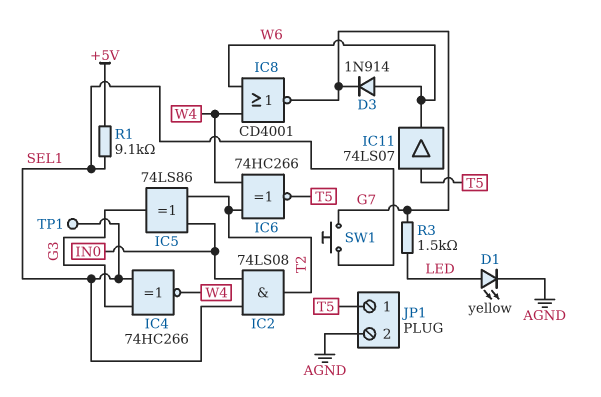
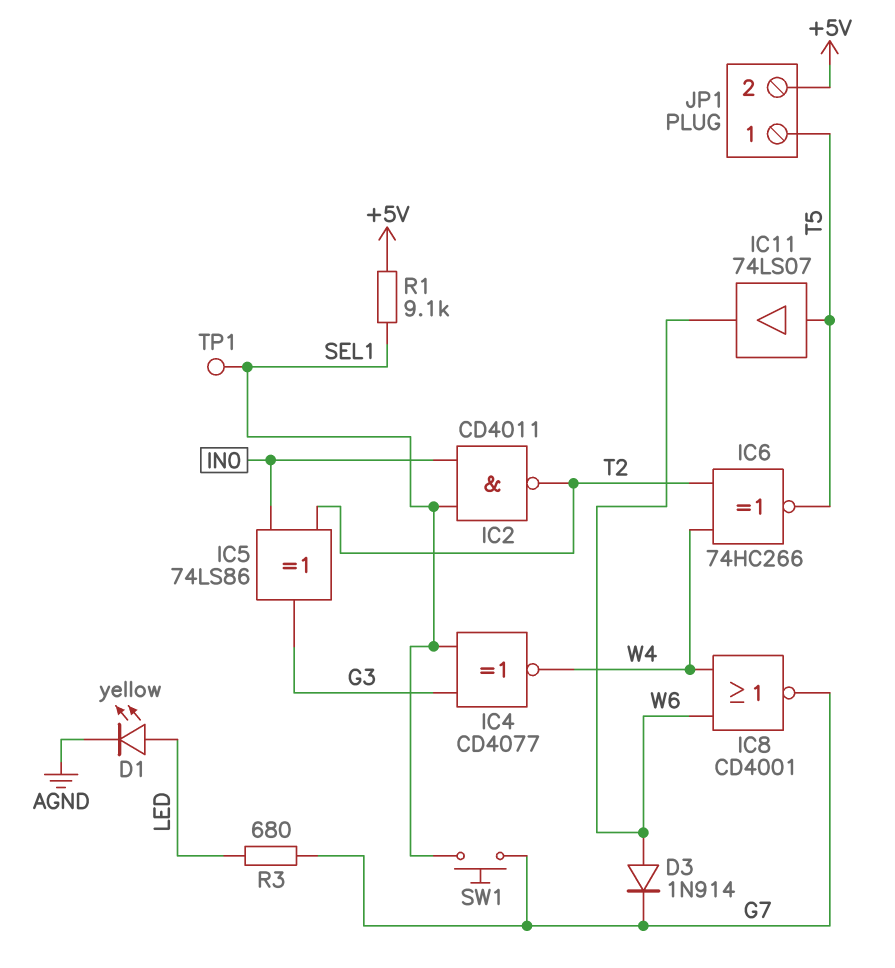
IC2: AND 74LS08 (in IN0, in SEL1, out T2) -> NAND CD4011 (in IN0, in SEL1, out T2)
IC4: XNOR 74HC266 (in G3, in SEL1, out W4) -> XNOR CD4077 (in G3, in SEL1, out W4)
JP1 pin 2: AGND -> +5V
R3: 1.5k (G7, LED) -> 680 (G7, LED)

